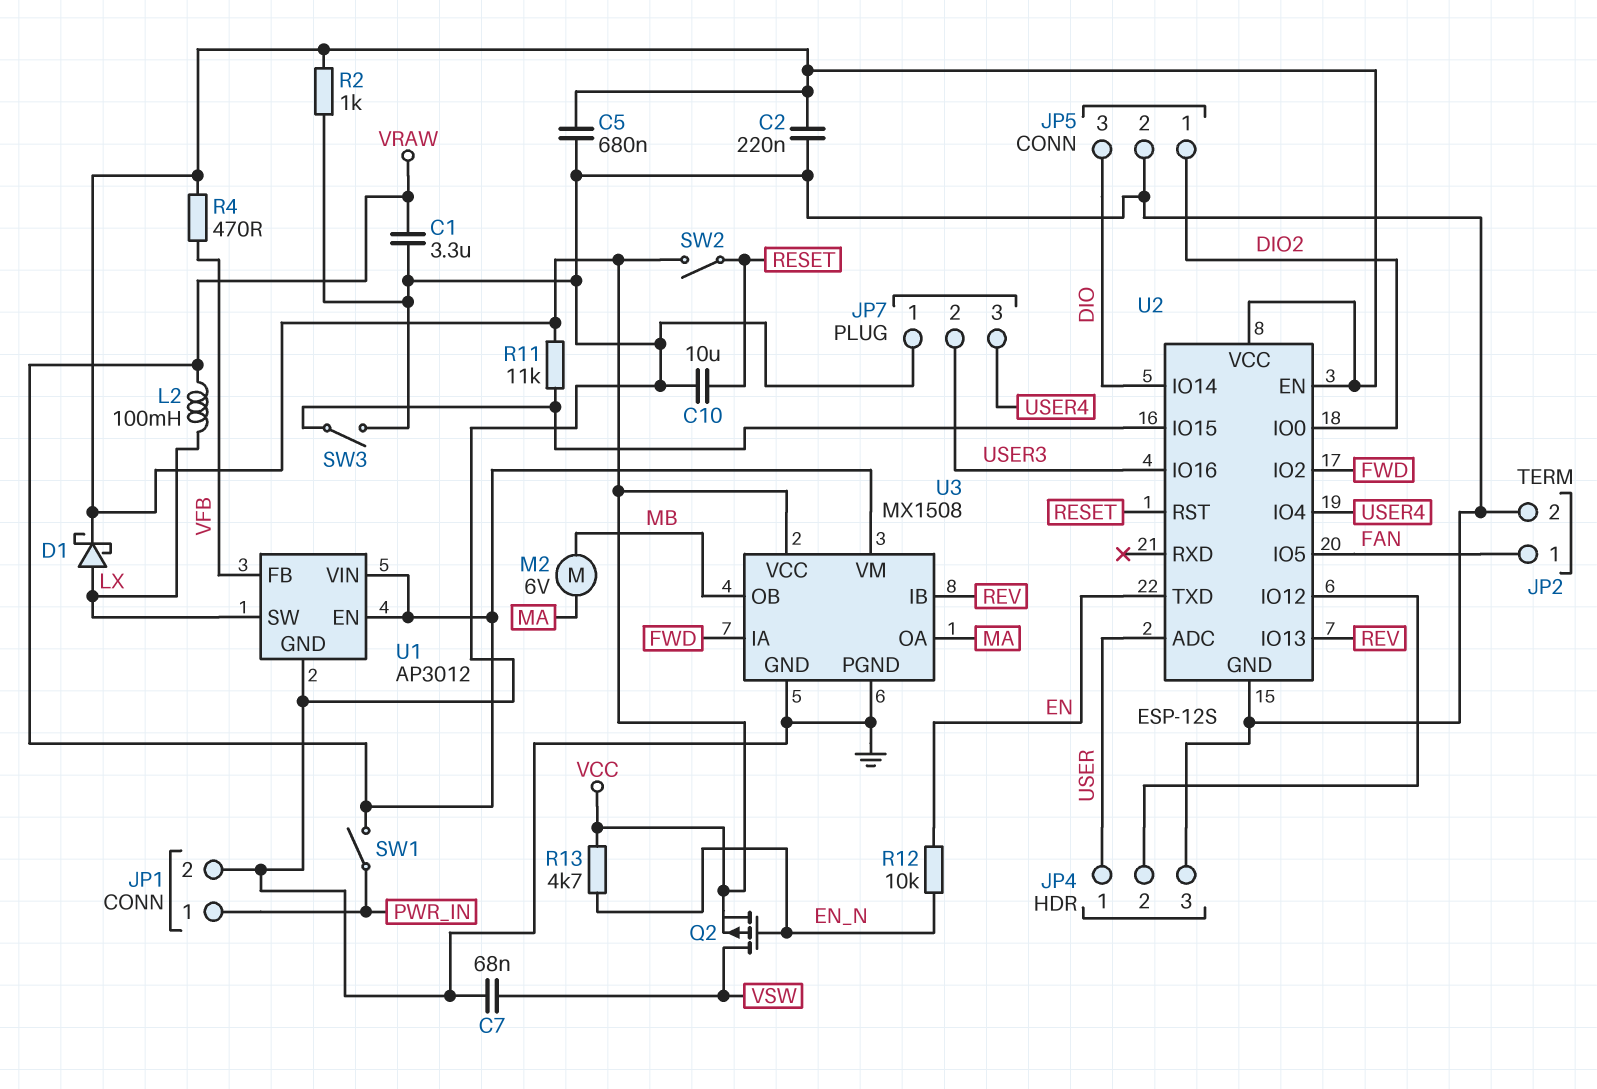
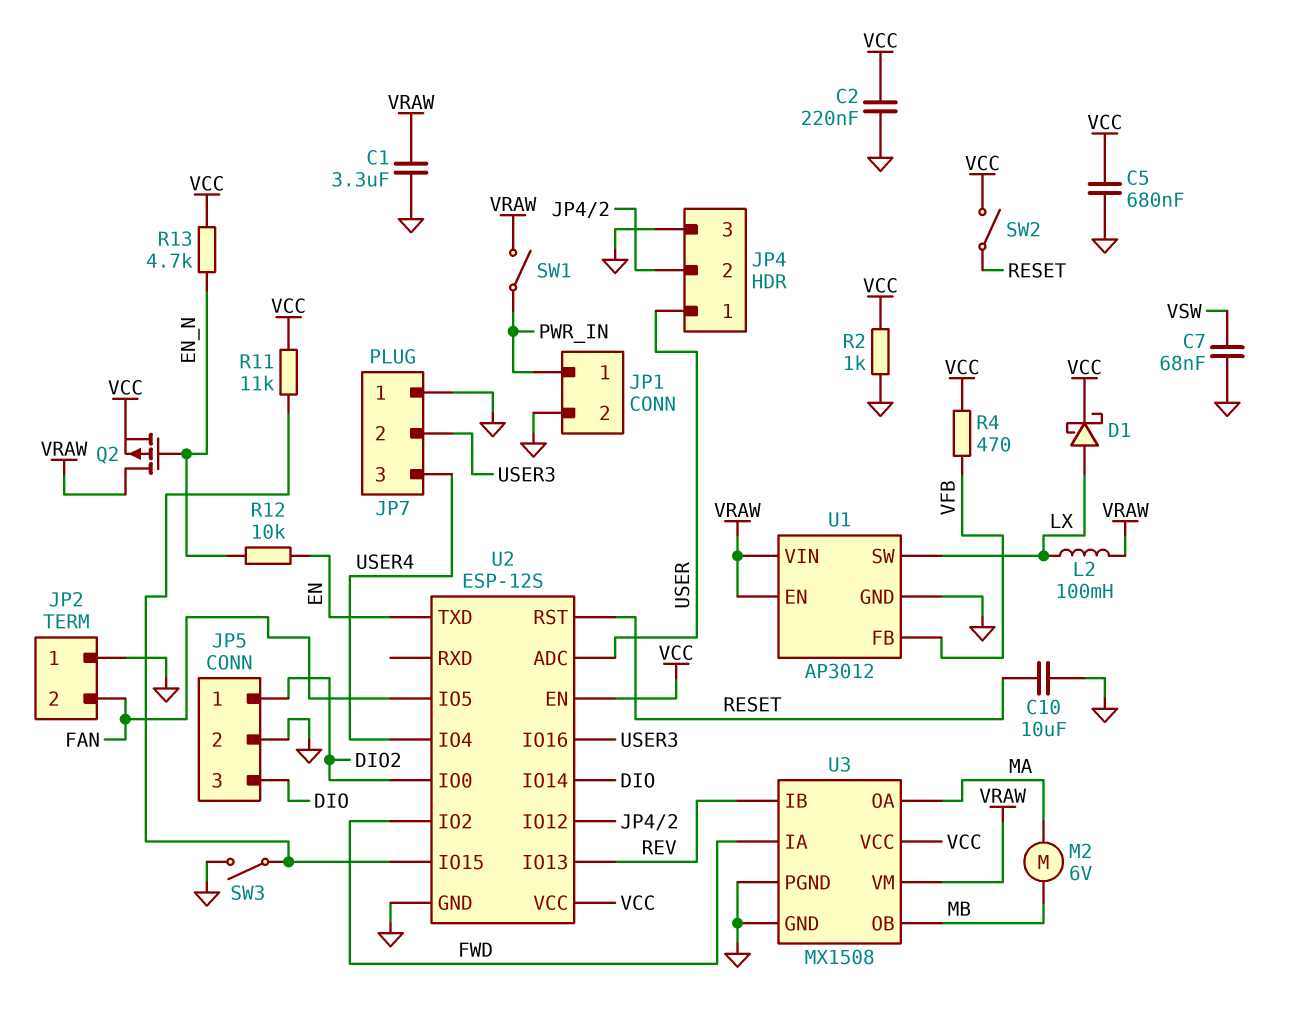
JP2 pin 1: FAN -> GND
JP2 pin 2: GND -> FAN
Q2: PMOS (G EN_N, D VSW, S VCC) -> PMOS (G EN_N, D VRAW, S VCC)

